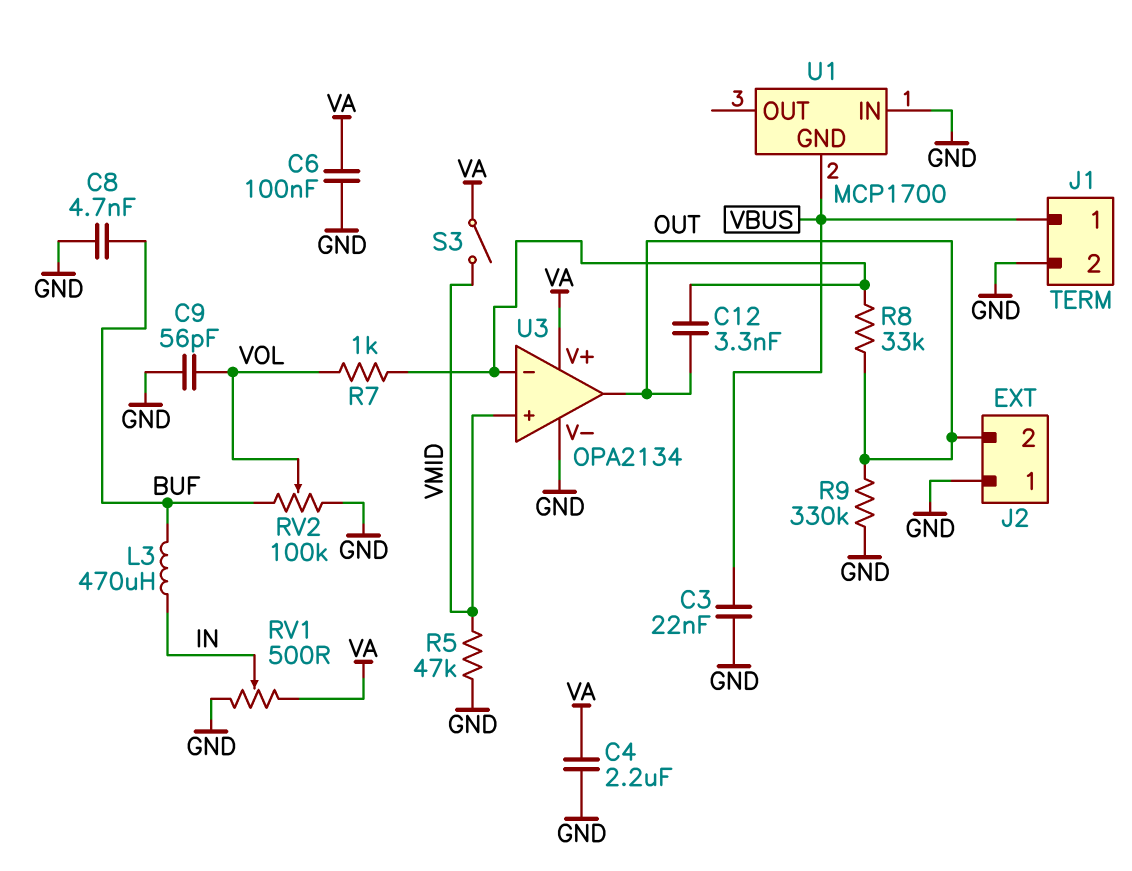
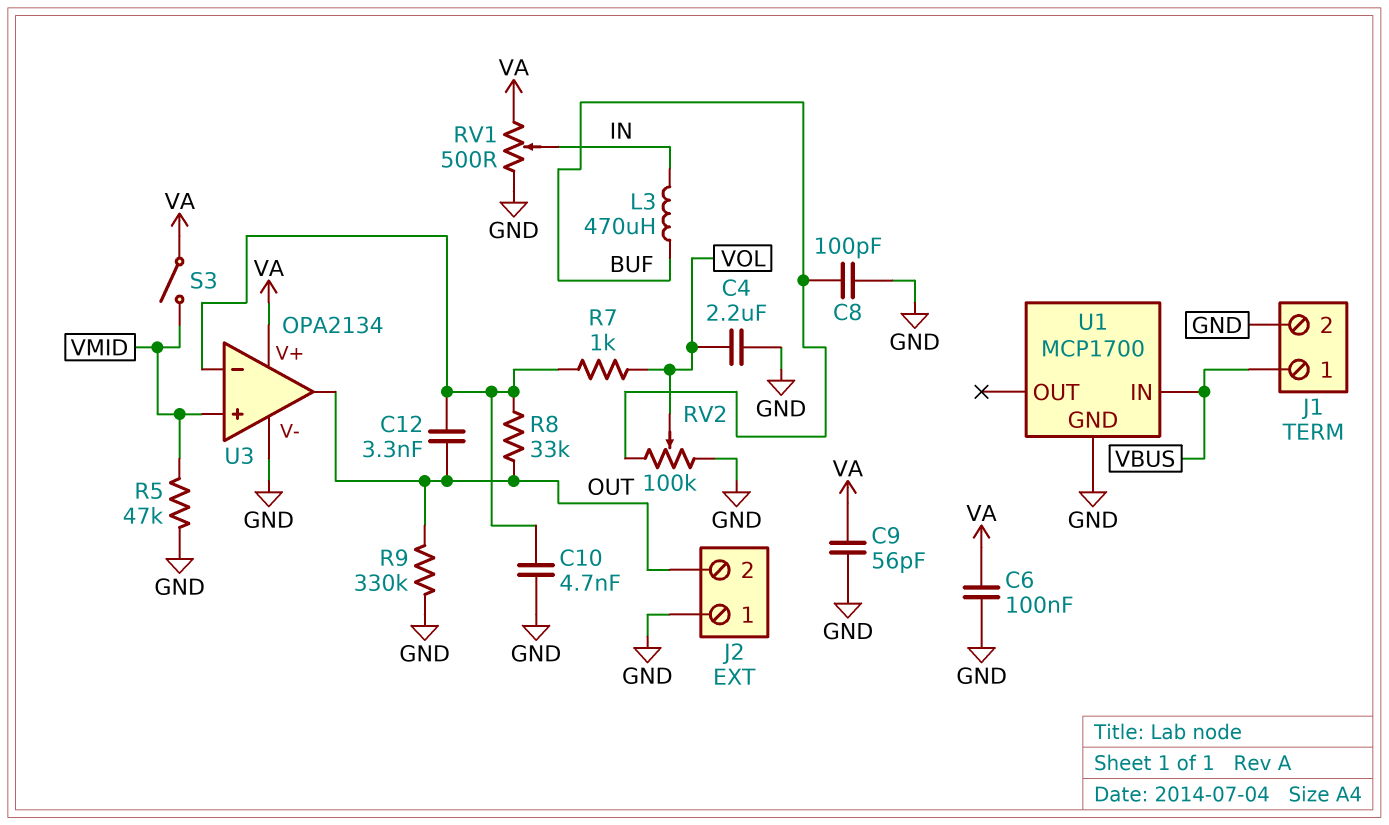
C3: 22nF (GND, VBUS) -> none
C4: 2.2uF (GND, VA) -> 2.2uF (GND, VOL)
C8: 4.7nF (BUF, GND) -> 100pF (BUF, GND)
C9: 56pF (GND, VOL) -> 56pF (GND, VA)
C10: none -> 4.7nF (GND, U3/in-)
U1 pin GND: VBUS -> GND
U1 pin IN: GND -> VBUS

